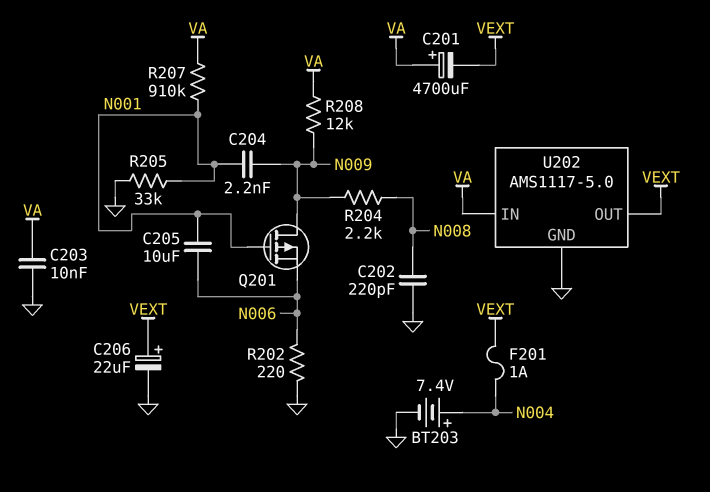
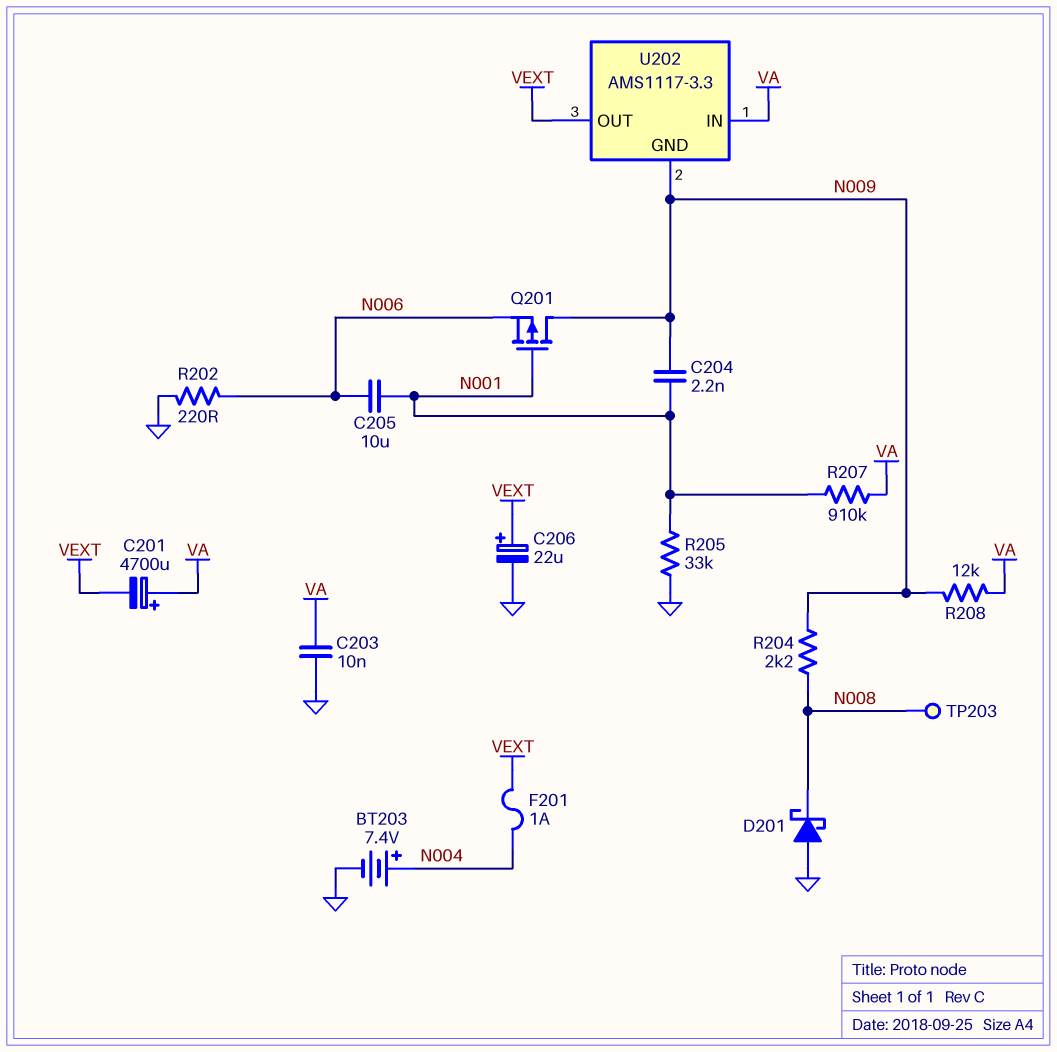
C202: 220pF (GND, N008) -> none
D201: none -> schottky (A GND, K N008)
TP203: none -> test point (N008)
U202: AMS1117-5.0 -> AMS1117-3.3
U202 pin GND: GND -> N009

